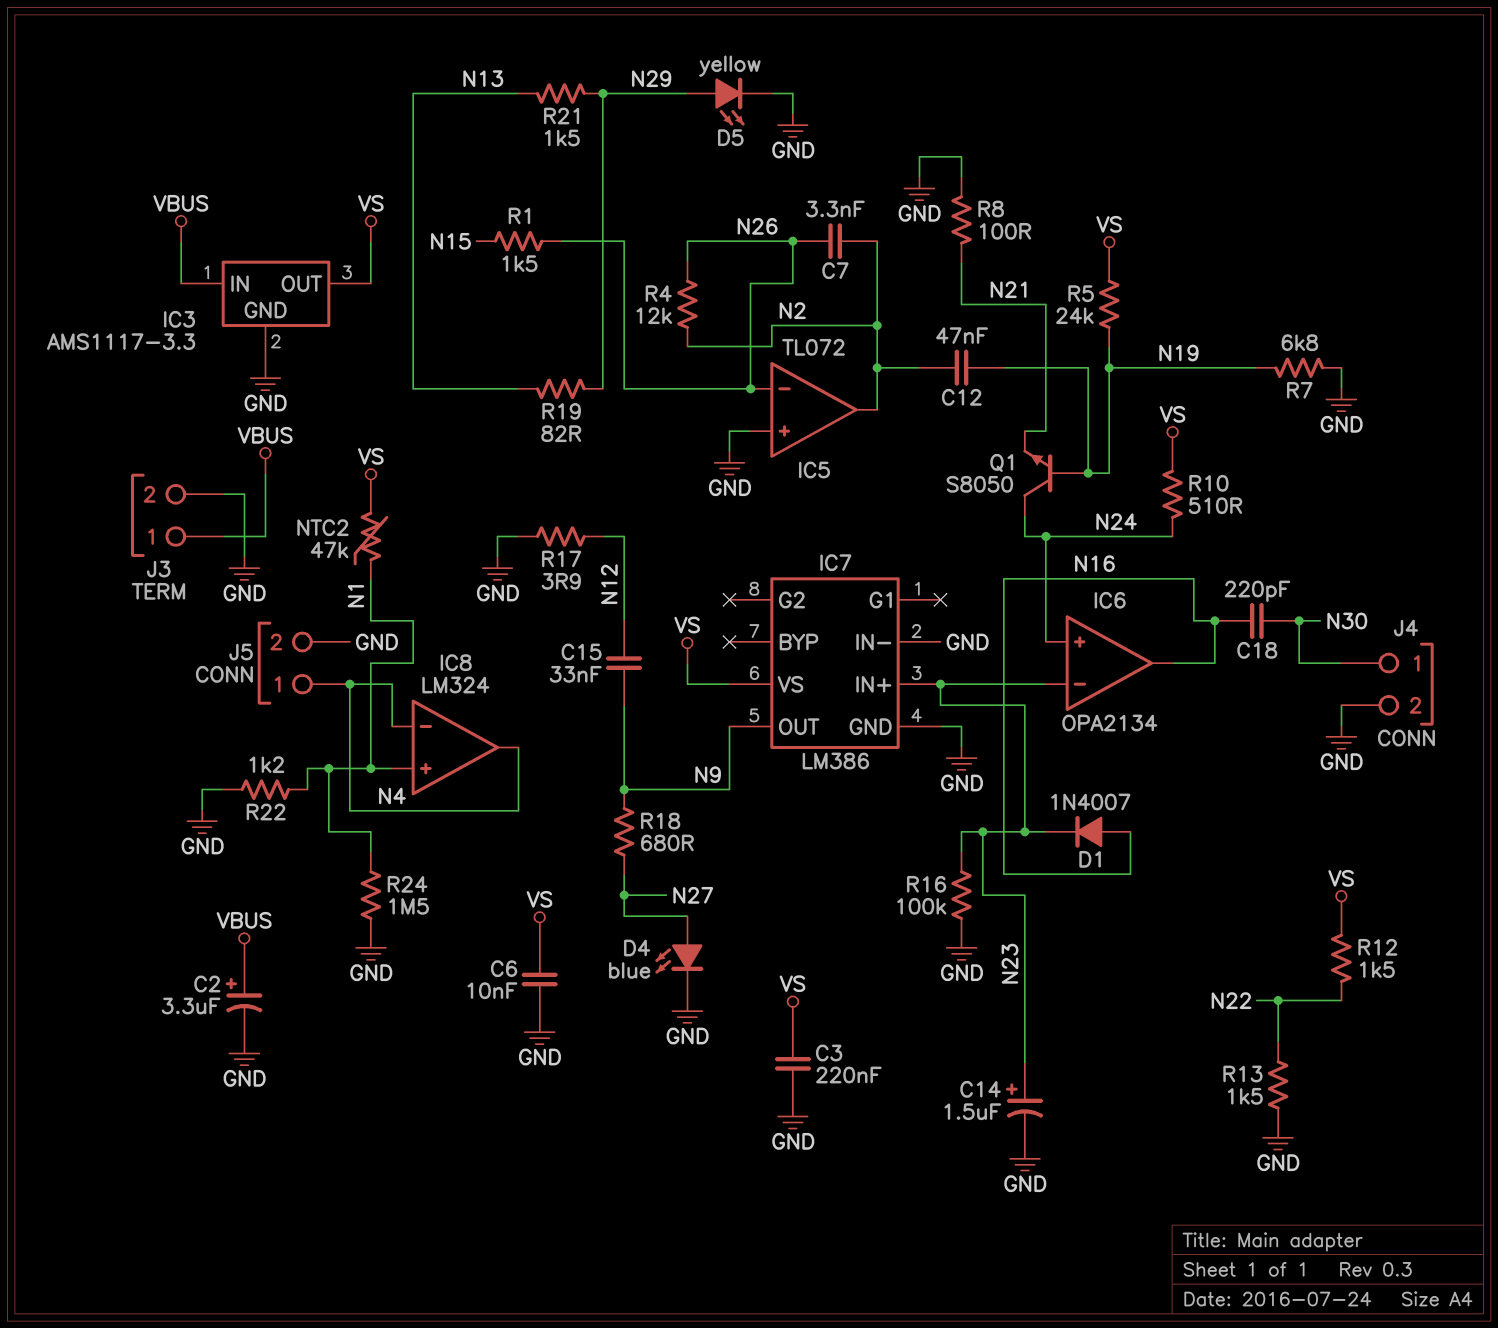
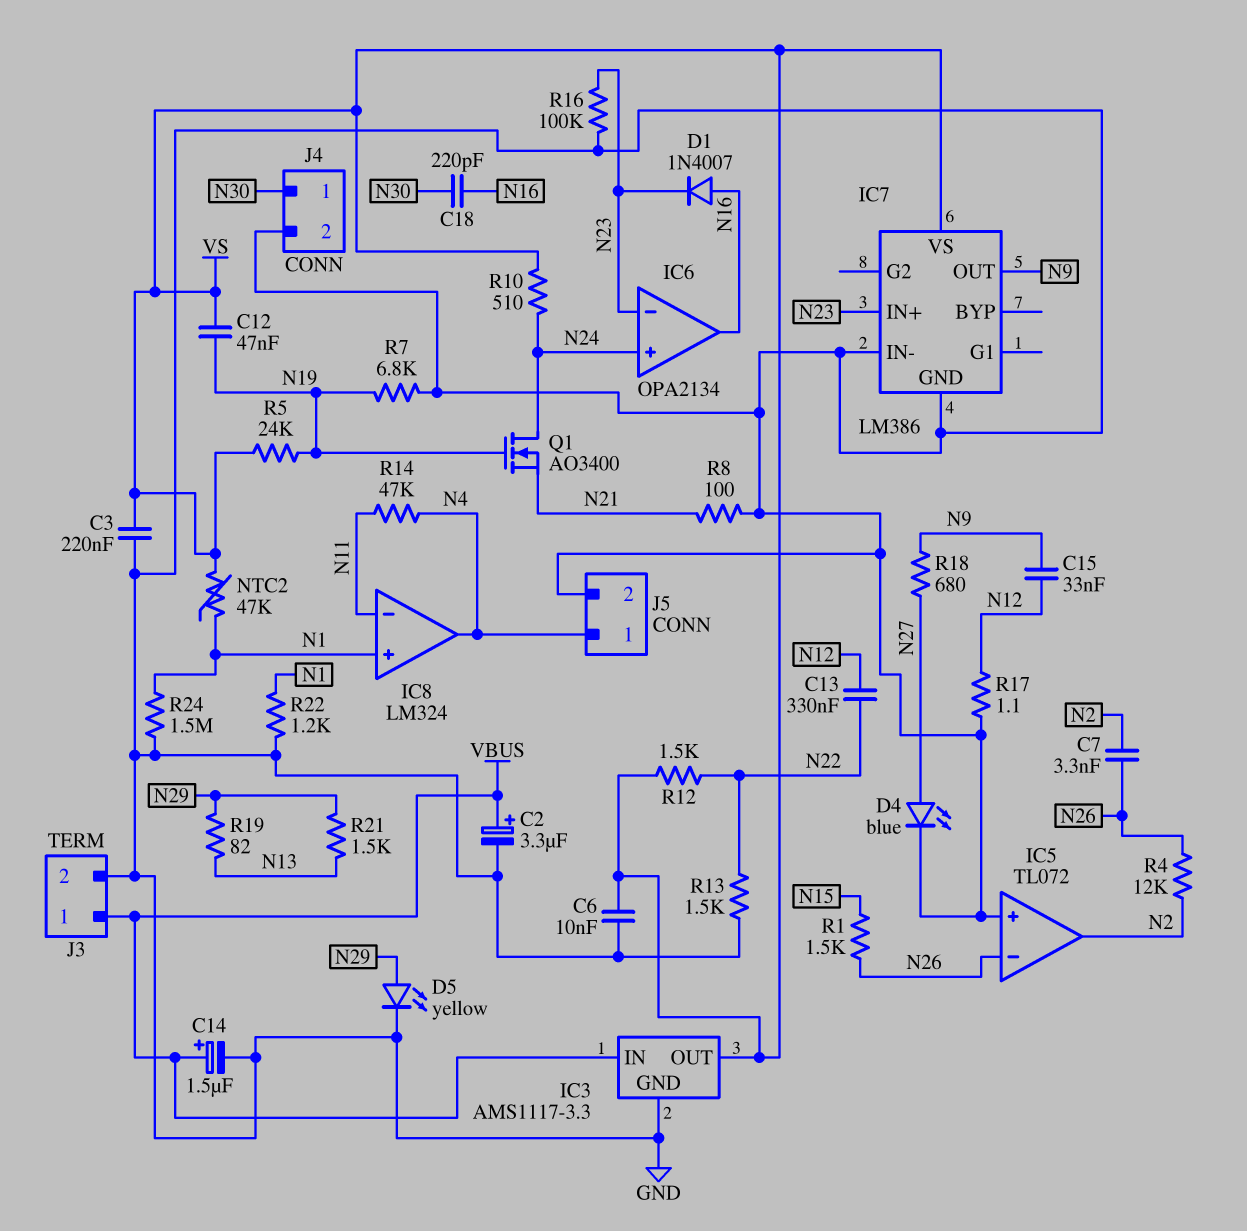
C12: 47nF (N2, N19) -> 47nF (N19, VS)
C13: none -> 330nF (N12, N22)
C14: 1.5uF (plus N23, minus GND) -> 1.5uF (plus VBUS, minus GND)
IC8 pin in-: N4 -> N11
Q1: NPN S8050 (B N19, C N24, E N21) -> NMOS AO3400 (G N19, D N24, S N21)
R14: none -> 47k (N4, N11)
R17: 3.9 (GND, N12) -> 1.1 (GND, N12)

